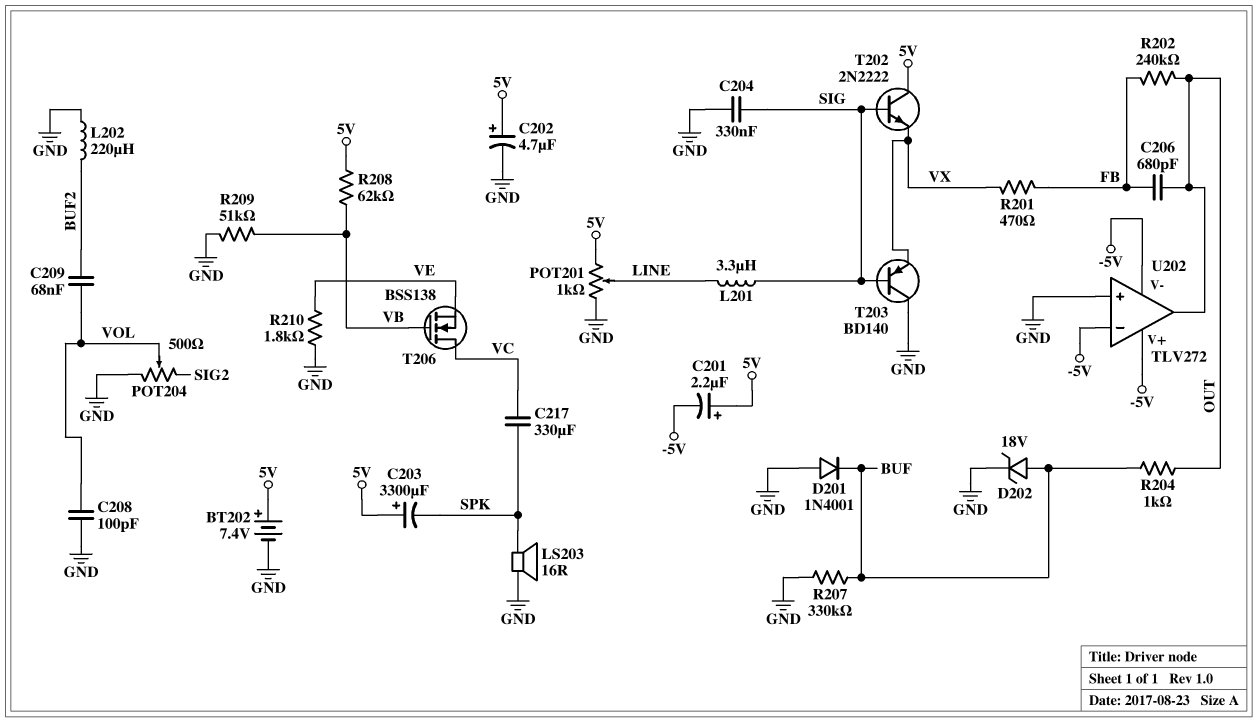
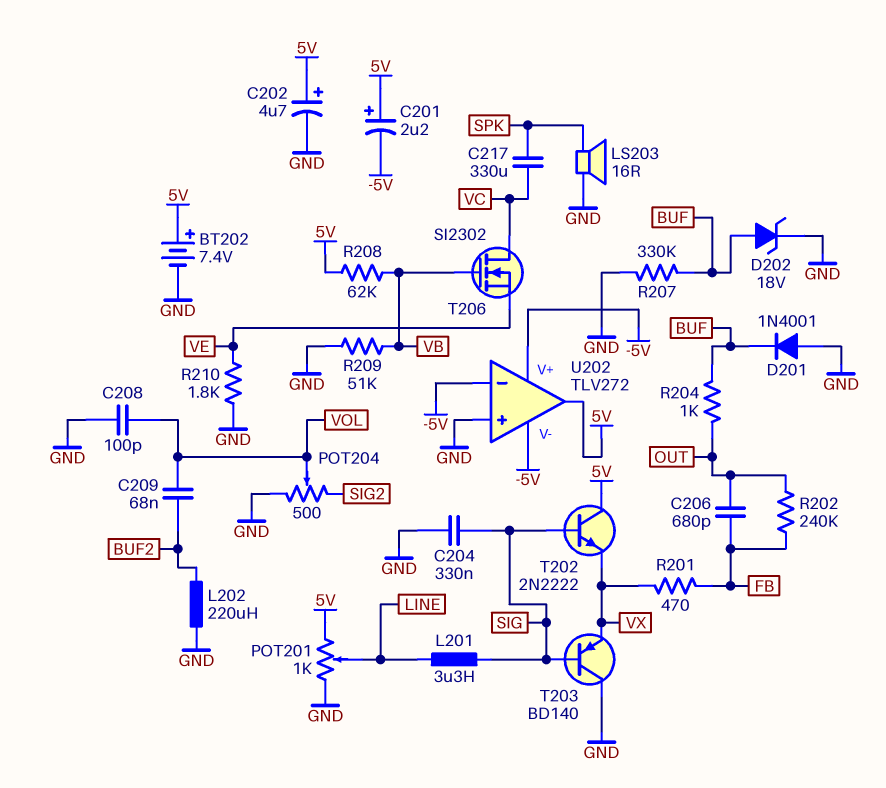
C203: 3300uF (plus 5V, minus SPK) -> none
T206: NMOS BSS138 (G VB, D VC, S VE) -> NMOS SI2302 (G VB, D VC, S VE)
U202 pin out: OUT -> 5V

